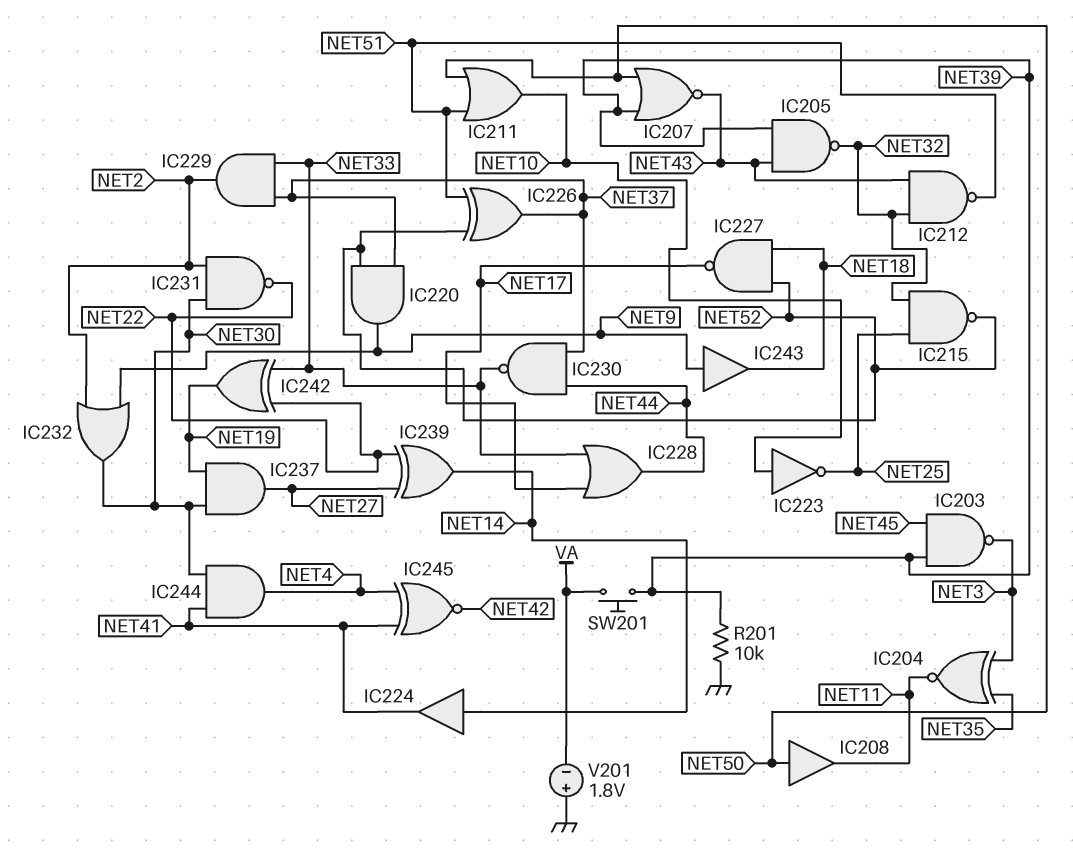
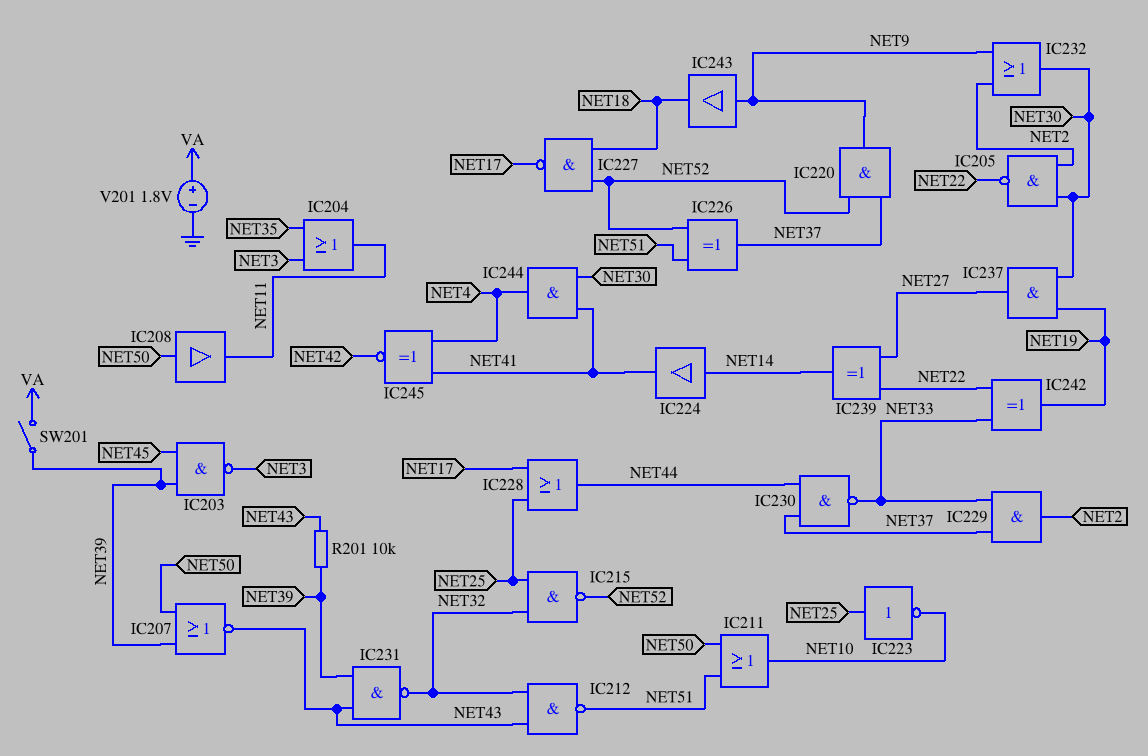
IC204: XNOR (in NET3, in NET35, out NET11) -> OR (in NET3, in NET35, out NET11)
IC205: NAND (in NET39, in NET43, out NET32) -> NAND (in NET2, in NET30, out NET22)
IC223: NOT (in NET10, out NET25) -> NOT (in NET25, out NET10)
IC228: OR (in NET17, in NET33, out NET44) -> OR (in NET17, in NET25, out NET44)
IC231: NAND (in NET2, in NET30, out NET22) -> NAND (in NET39, in NET43, out NET32)
R201: 10k (GND, NET39) -> 10k (NET39, NET43)
SW201: button (NET39, VA) -> switch (NET39, VA)
V201: 1.8V (plus GND, minus VA) -> 1.8V (plus VA, minus GND)

